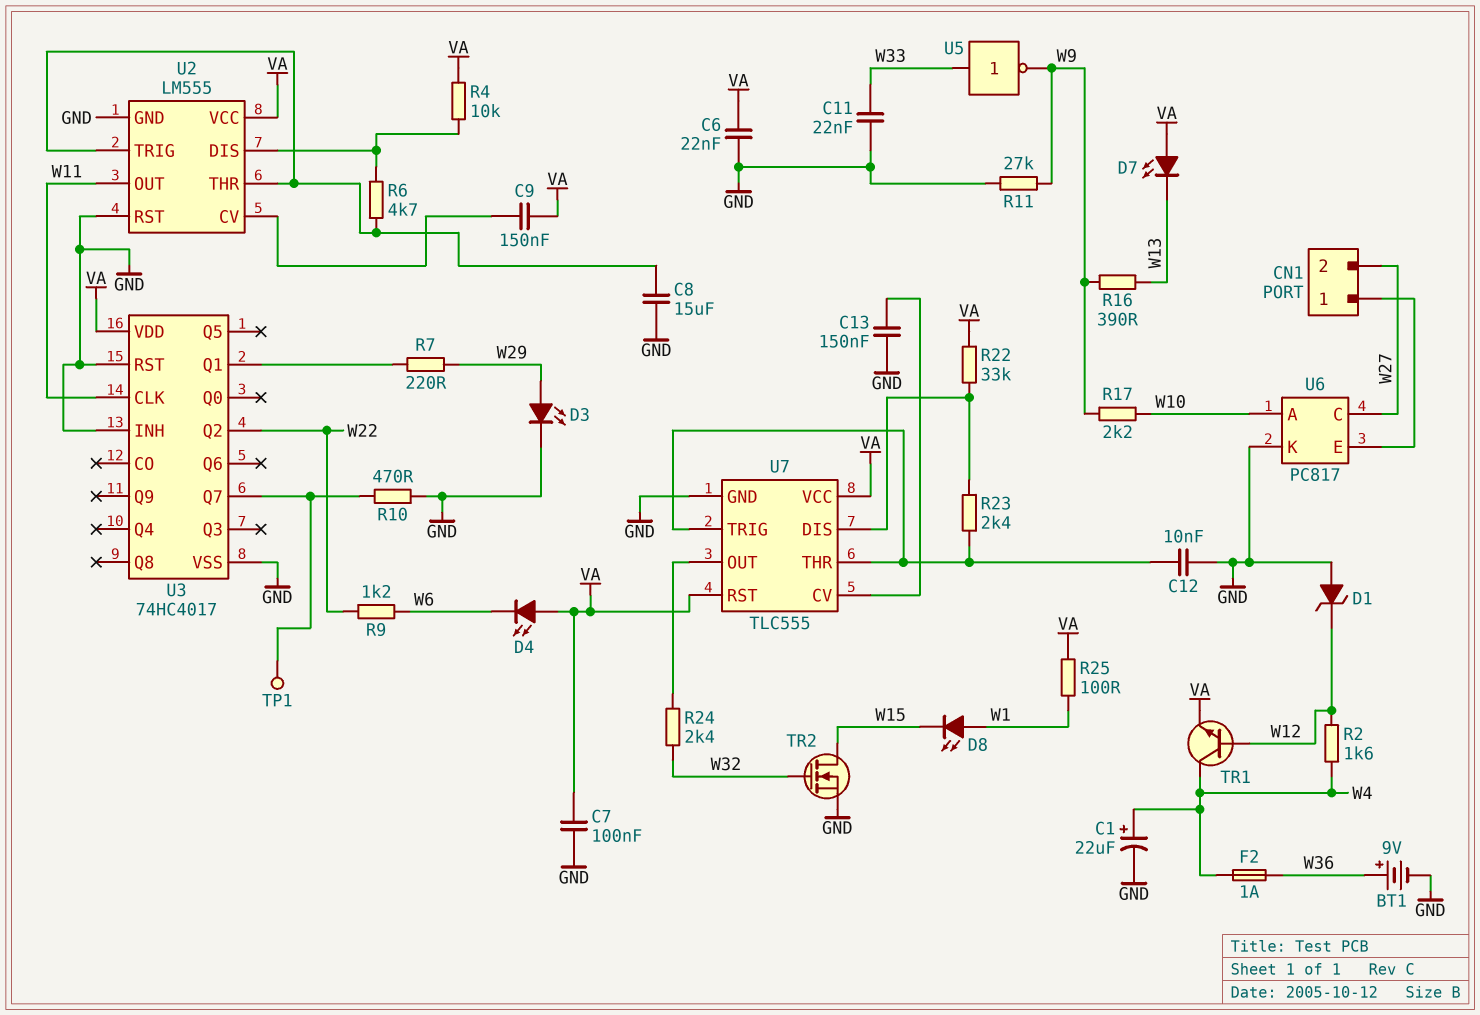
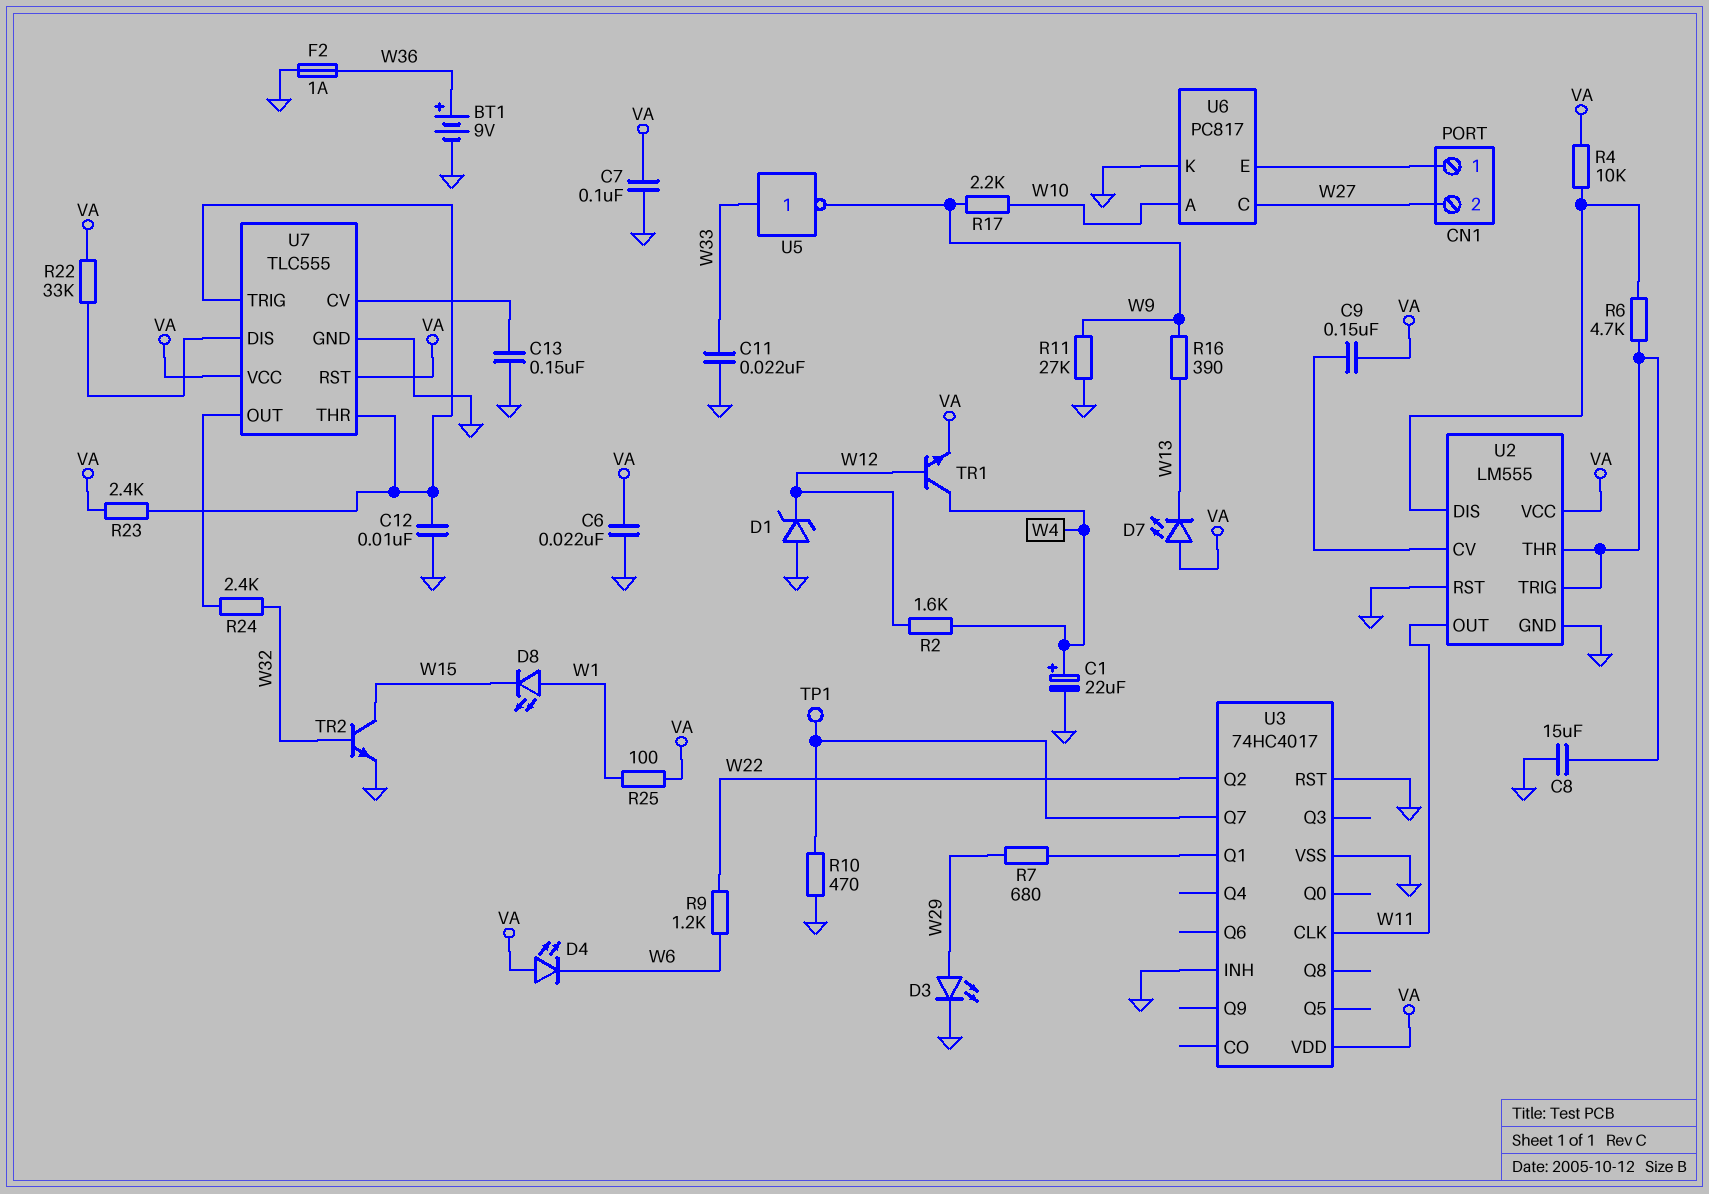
F2: 1A (W4, W36) -> 1A (GND, W36)
R7: 220 (U3/Q1, W29) -> 680 (U3/Q1, W29)
R23: 2.4k (U7/DIS, U7/THR) -> 2.4k (U7/THR, VA)
TR2: NMOS (G W32, D W15, S GND) -> NPN (B W32, C W15, E GND)

